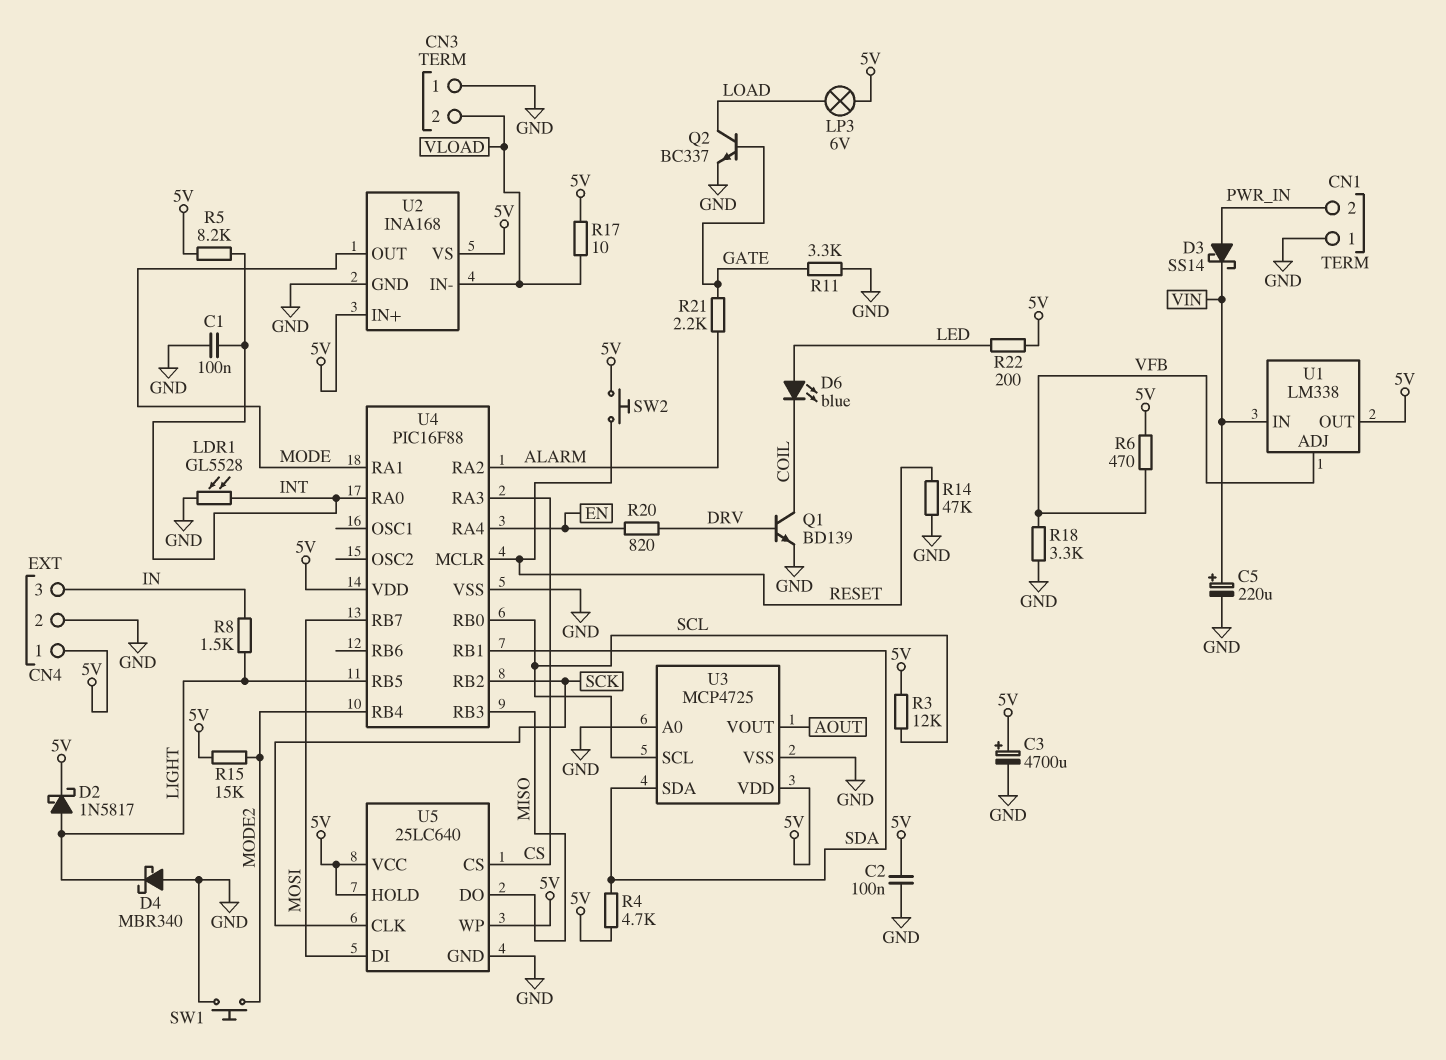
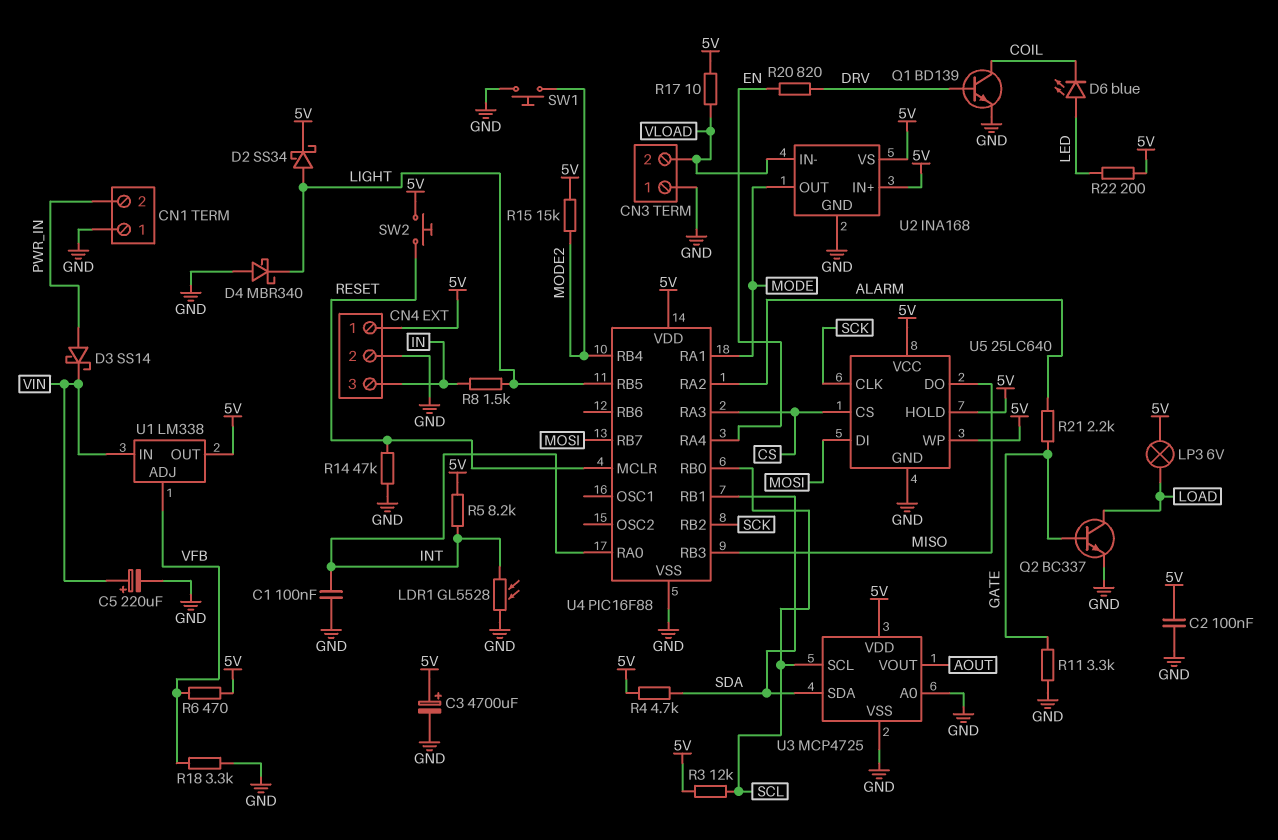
D2: schottky 1N5817 (A LIGHT, K 5V) -> schottky SS34 (A LIGHT, K 5V)

